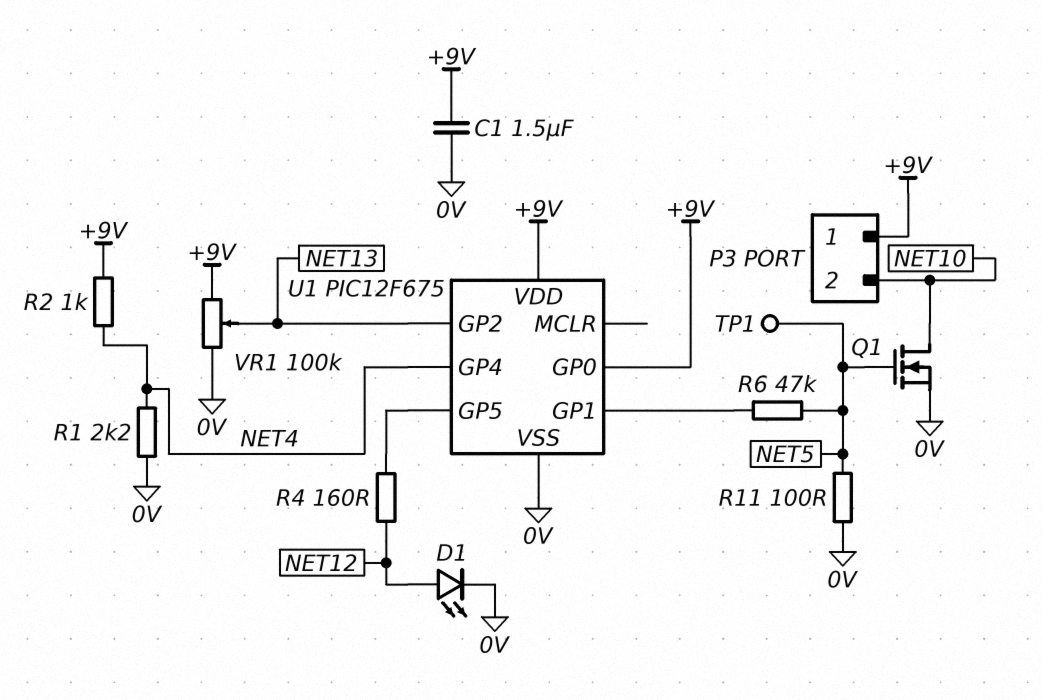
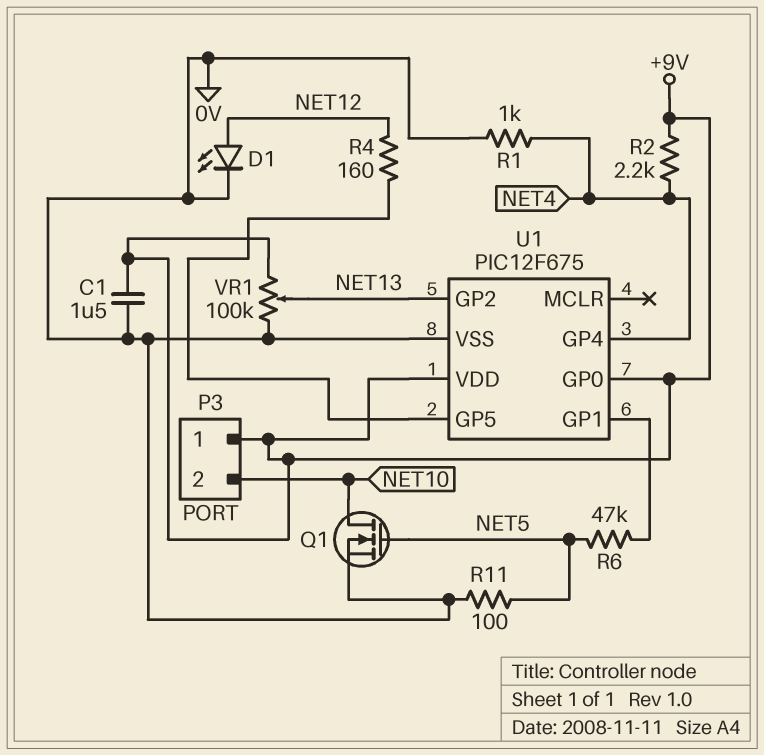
R1: 2.2k (0V, NET4) -> 1k (0V, NET4)
R2: 1k (+9V, NET4) -> 2.2k (+9V, NET4)
TP1: test point (NET5) -> none

